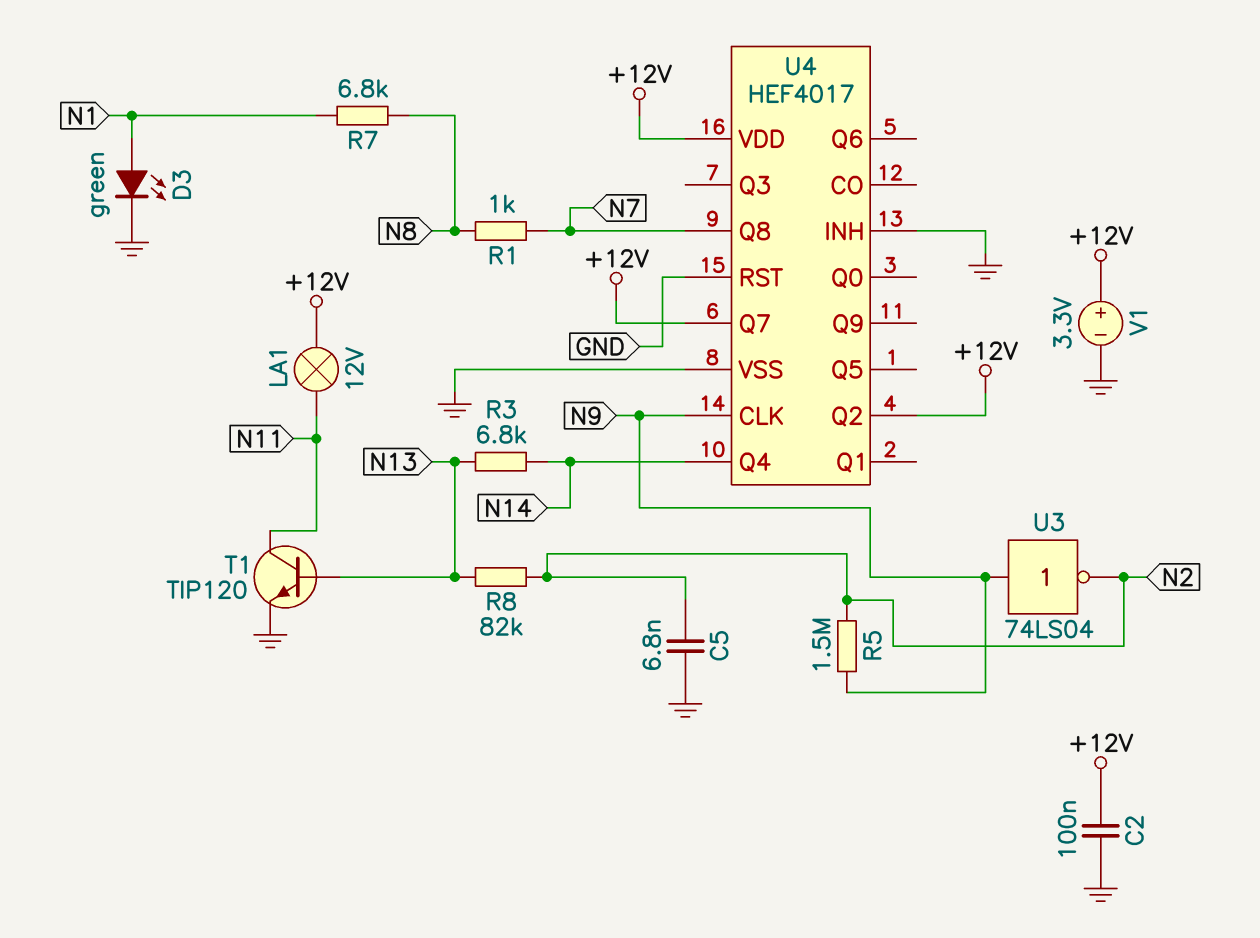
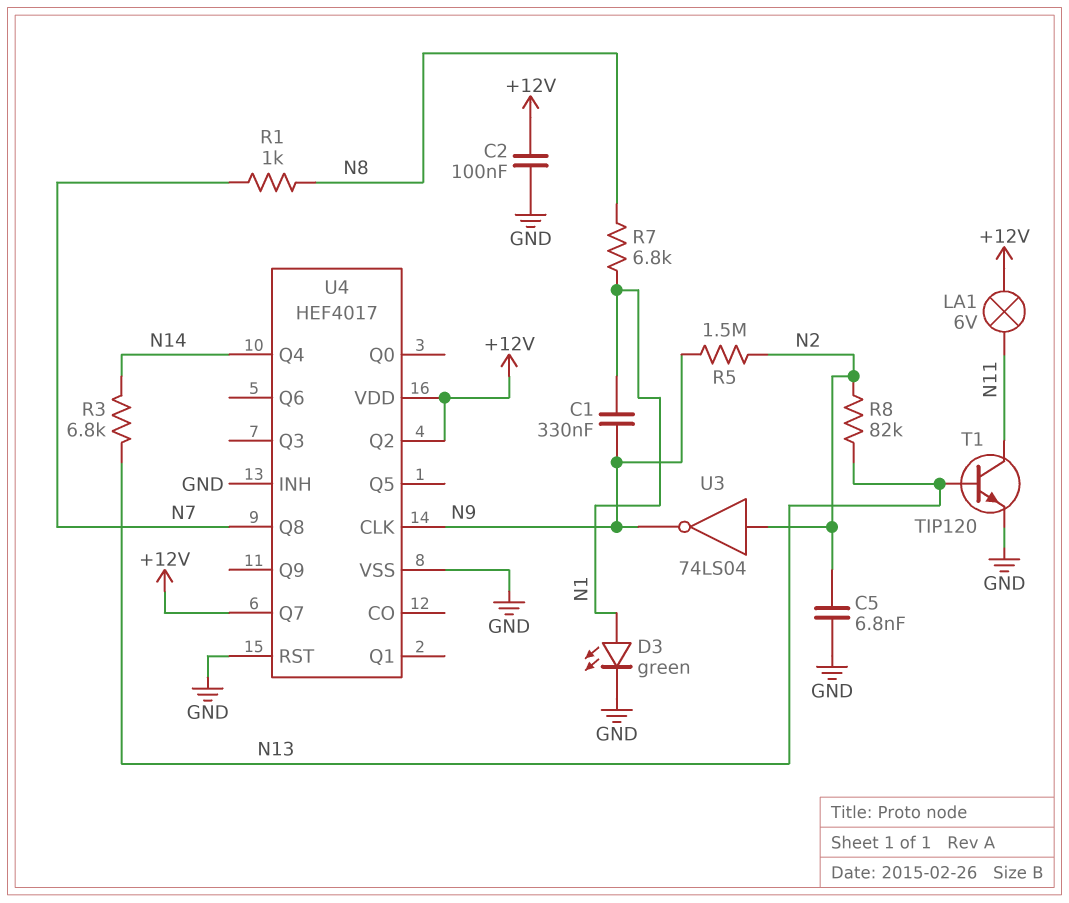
C1: none -> 330nF (N1, N9)
LA1: lamp 12V (+12V, N11) -> lamp 6V (+12V, N11)
U3: NOT 74LS04 (in N9, out N2) -> NOT 74LS04 (in N2, out N9)
V1: 3.3V (plus +12V, minus GND) -> none

